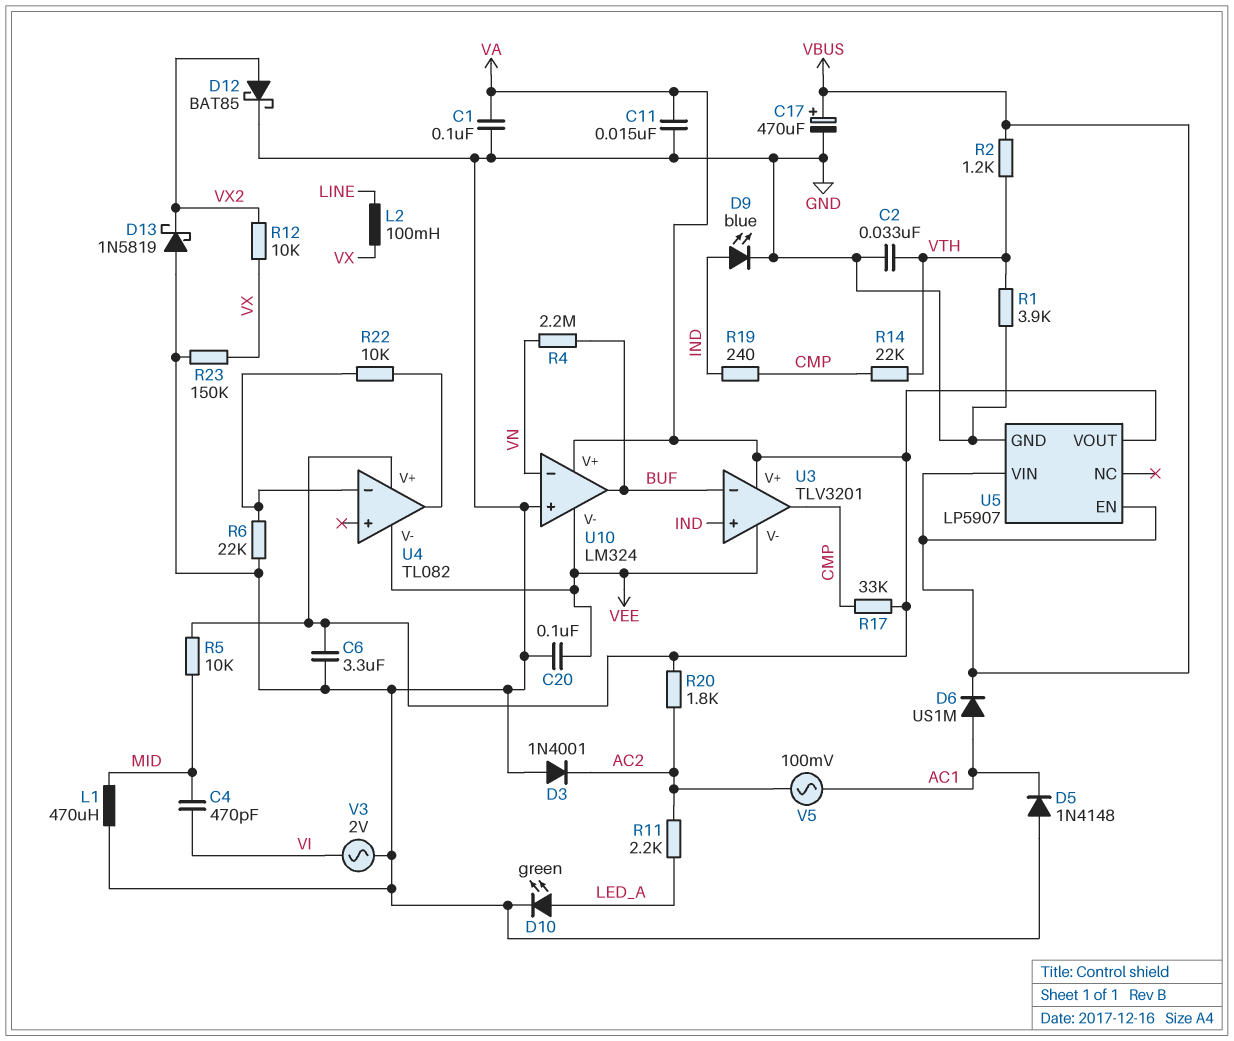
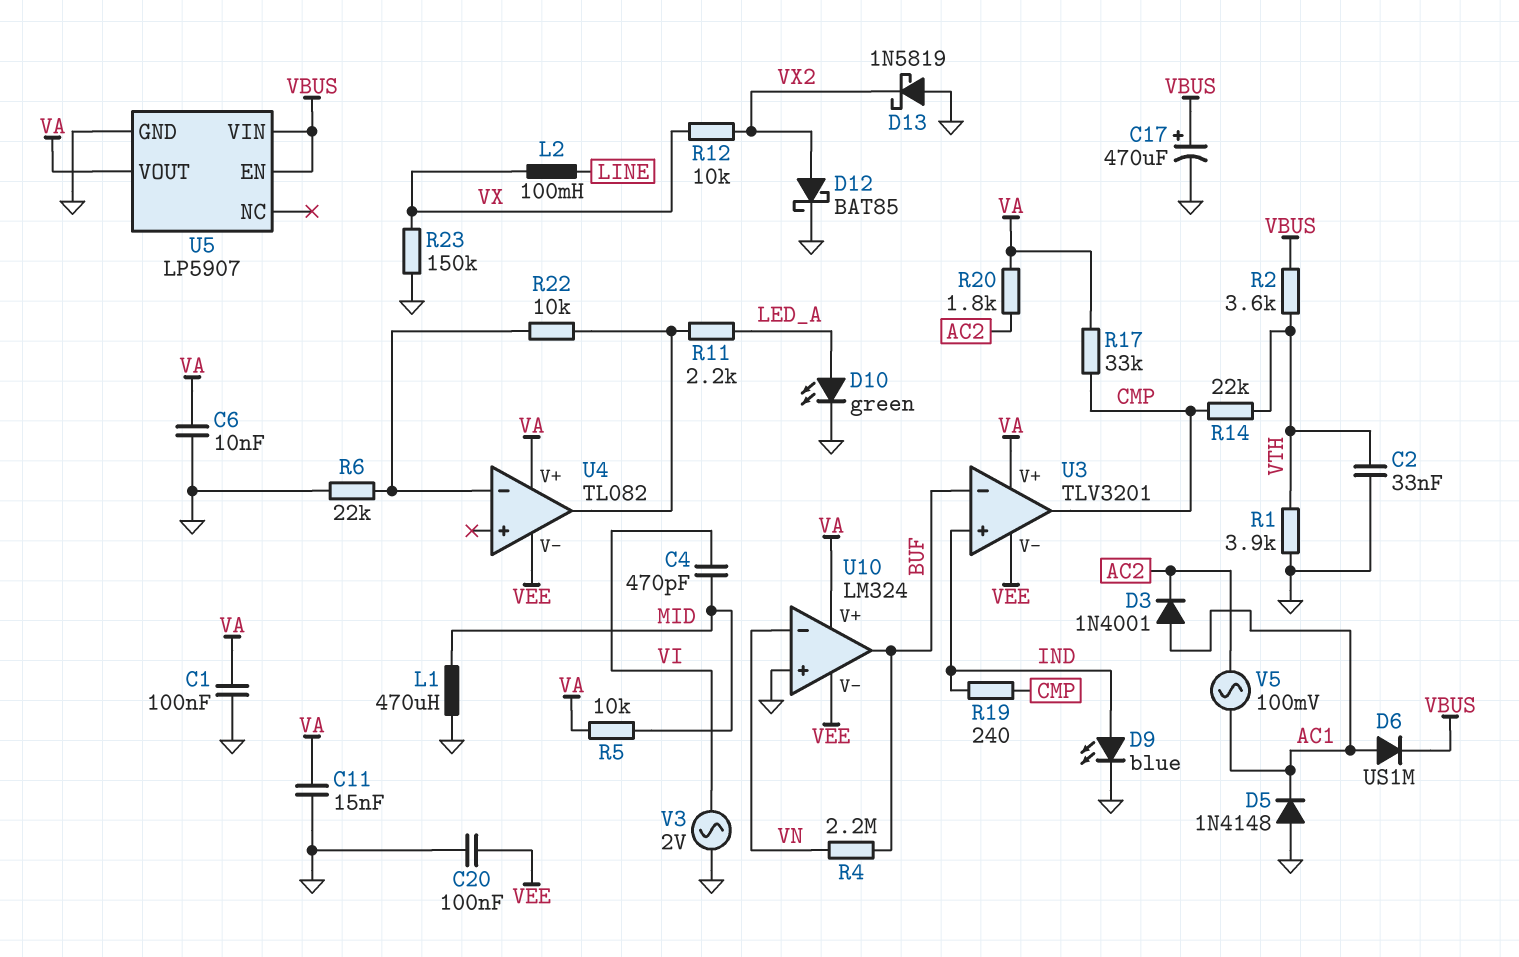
C6: 3.3uF (GND, VA) -> 10nF (GND, VA)
D3: diode 1N4001 (A GND, K AC2) -> diode 1N4001 (A AC1, K AC2)
R2: 1.2k (VBUS, VTH) -> 3.6k (VBUS, VTH)
R11: 2.2k (AC2, LED_A) -> 2.2k (LED_A, U4/out)

